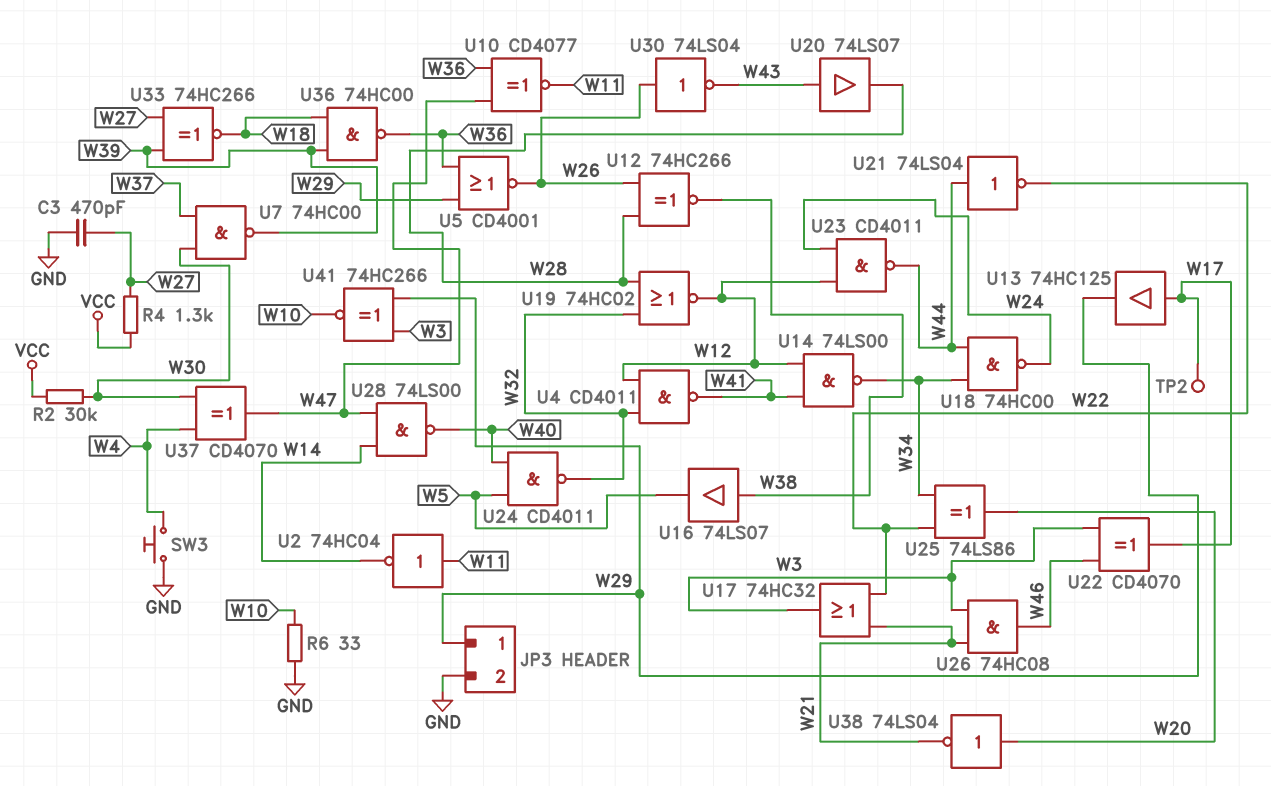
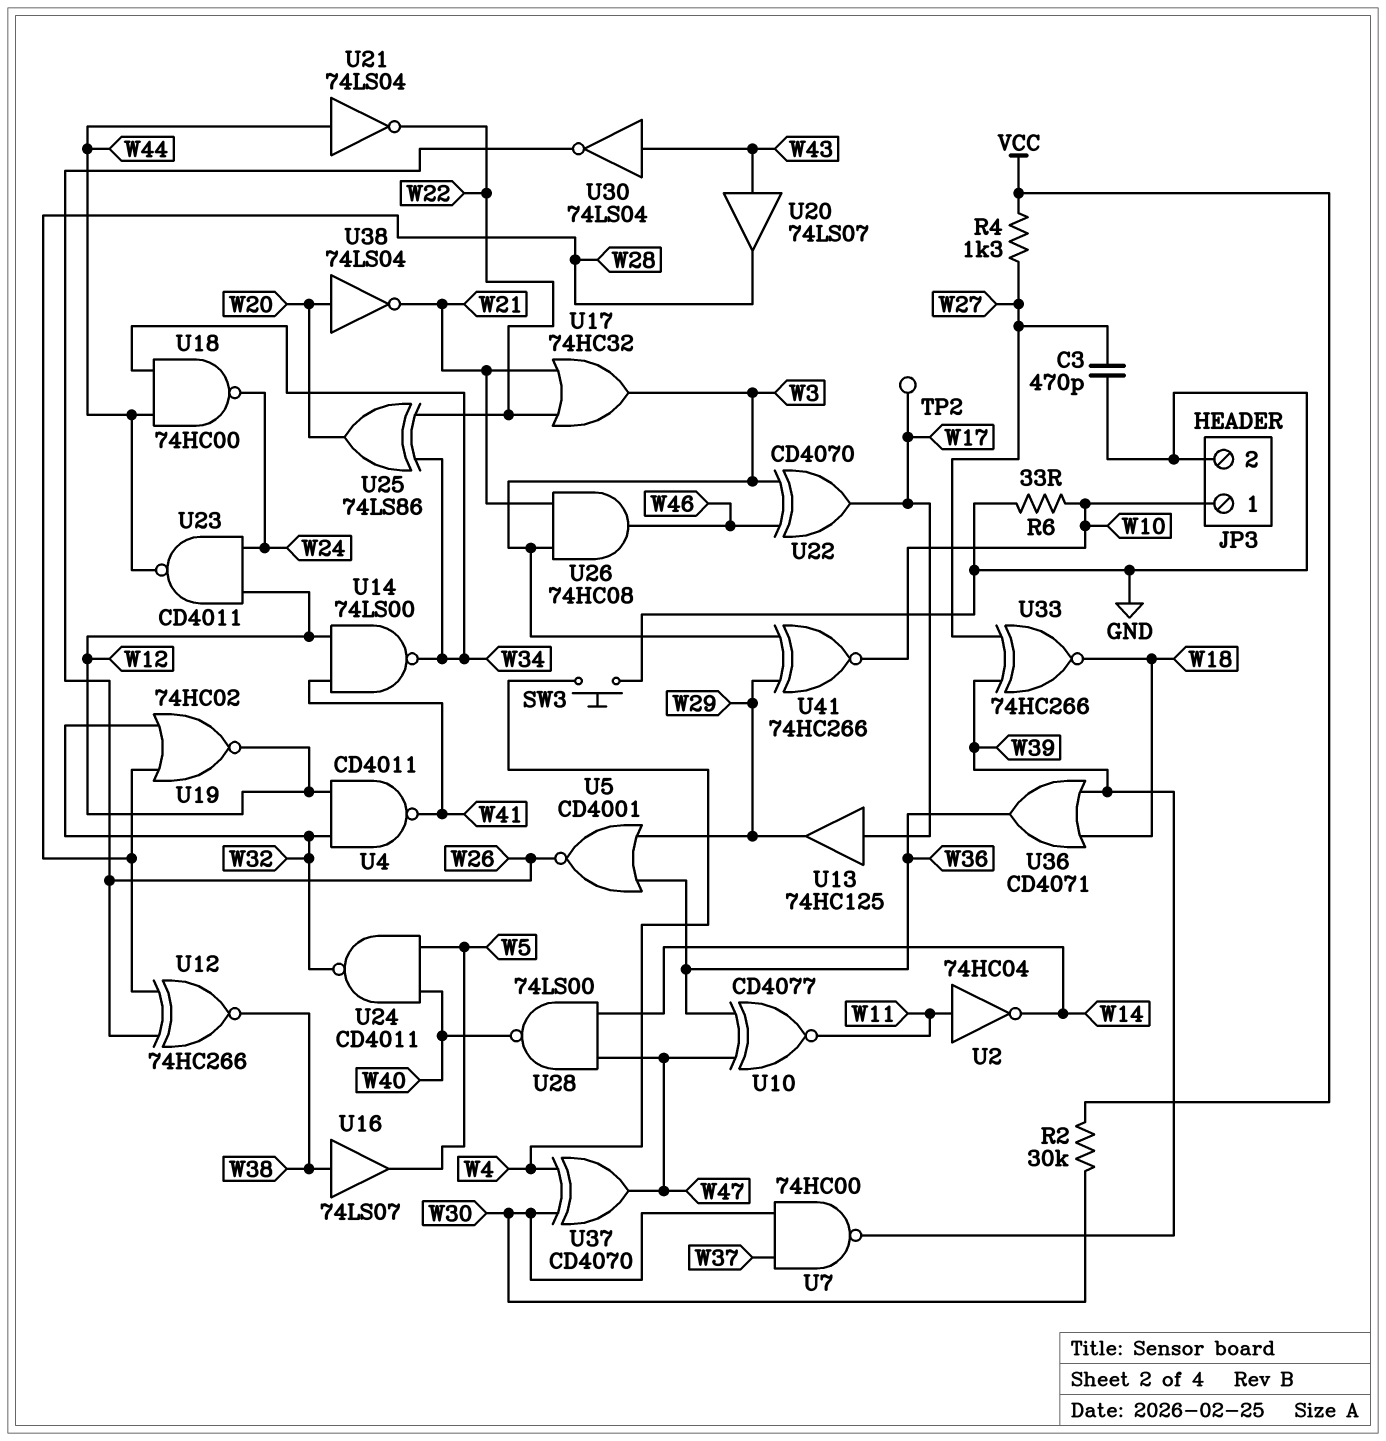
JP3 pin 1: W29 -> W10
U30: NOT 74LS04 (in W26, out W43) -> NOT 74LS04 (in W43, out W26)
U36: NAND 74HC00 (in W18, in W39, out W36) -> OR CD4071 (in W18, in W39, out W36)

